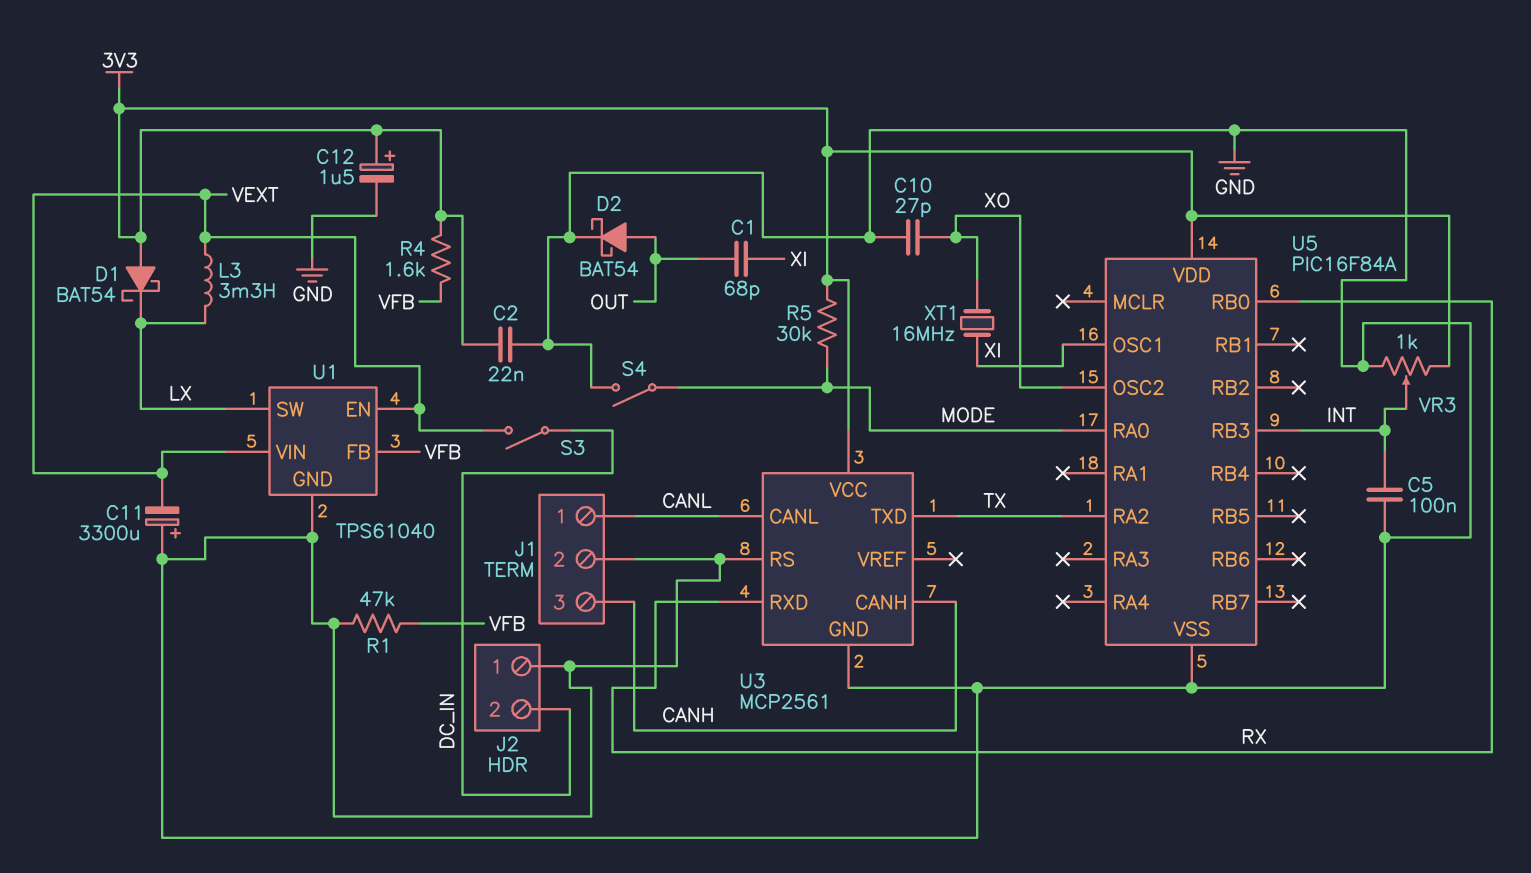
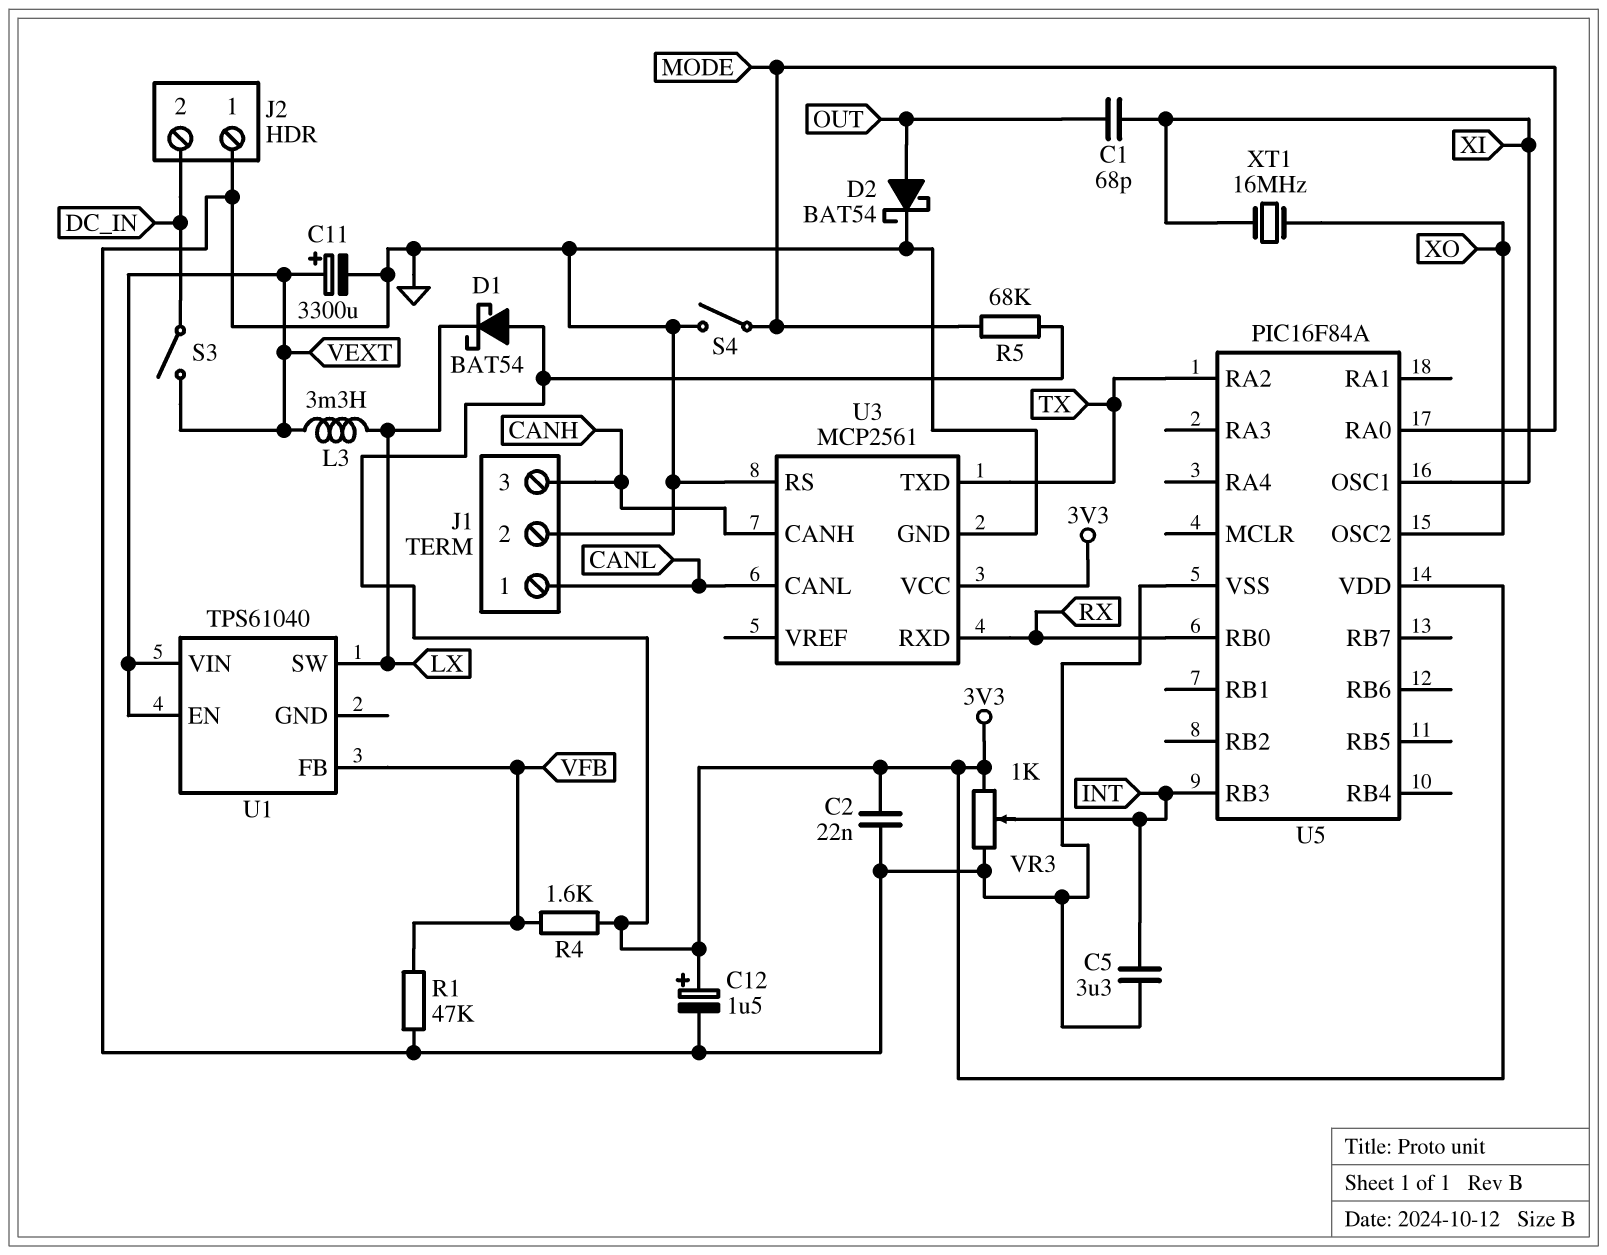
C5: 100nF (GND, INT) -> 3.3uF (GND, INT)
C10: 27pF (GND, XO) -> none
C11: 3300uF (plus GND, minus VEXT) -> 3300uF (plus VEXT, minus GND)
R5: 30k (3V3, MODE) -> 68k (3V3, MODE)
U1 pin GND: GND -> none

